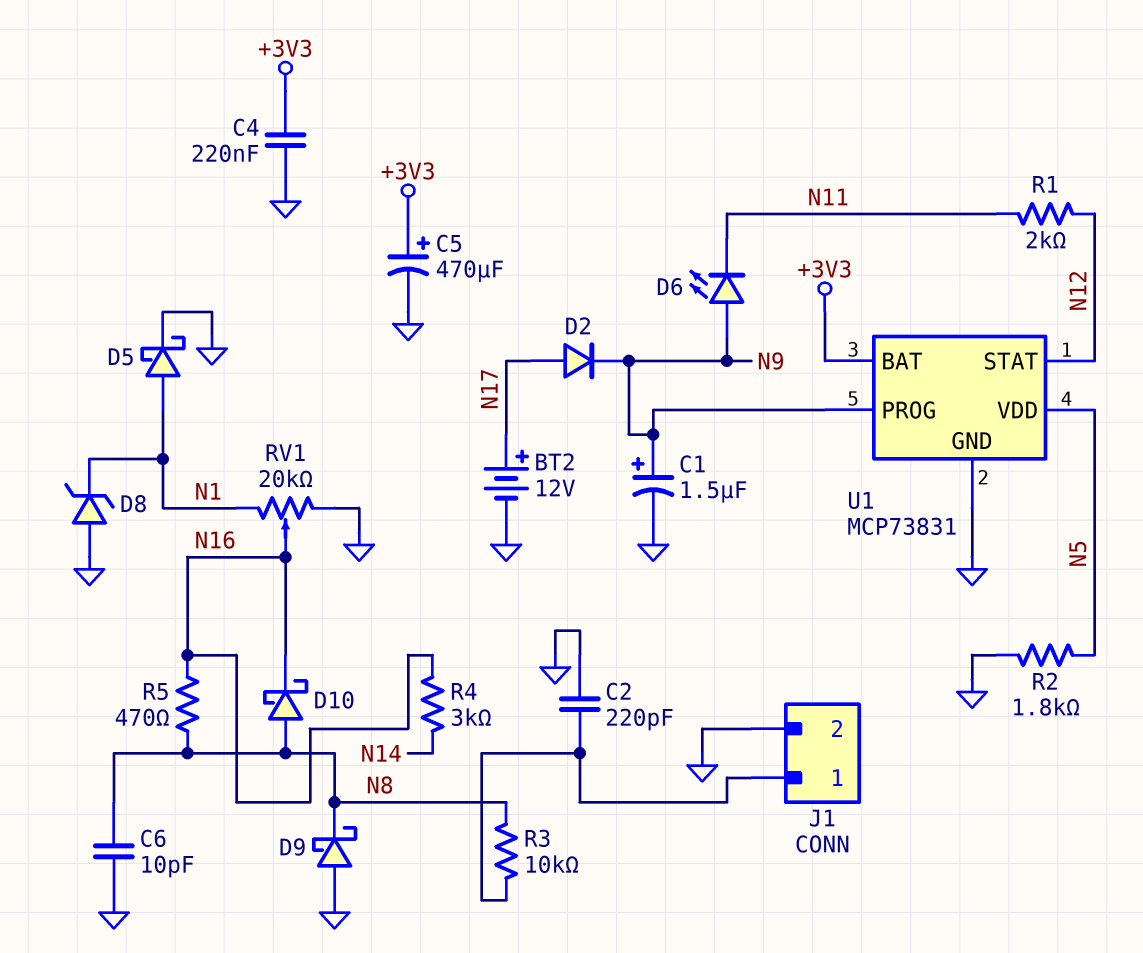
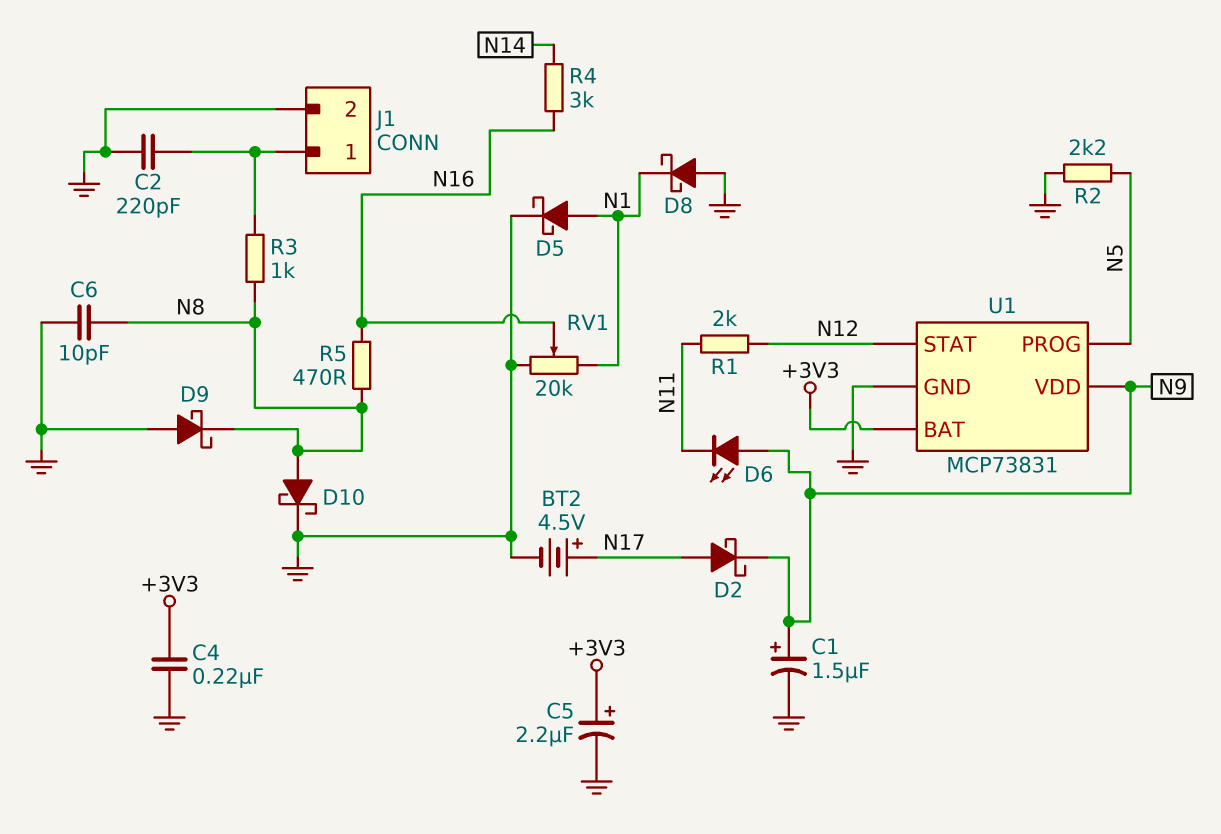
BT2: 12V (plus N17, minus GND) -> 4.5V (plus N17, minus GND)
C5: 470uF (plus +3V3, minus GND) -> 2.2uF (plus +3V3, minus GND)
D2: diode (A N17, K N9) -> schottky (A N17, K N9)
D8: zener (A GND, K N1) -> schottky (A GND, K N1)
D10: schottky (A N8, K N16) -> schottky (A N8, K GND)
R2: 1.8k (GND, N5) -> 2.2k (GND, N5)
R3: 10k (J1/1, N8) -> 1k (J1/1, N8)
U1 pin PROG: N9 -> N5
U1 pin VDD: N5 -> N9

